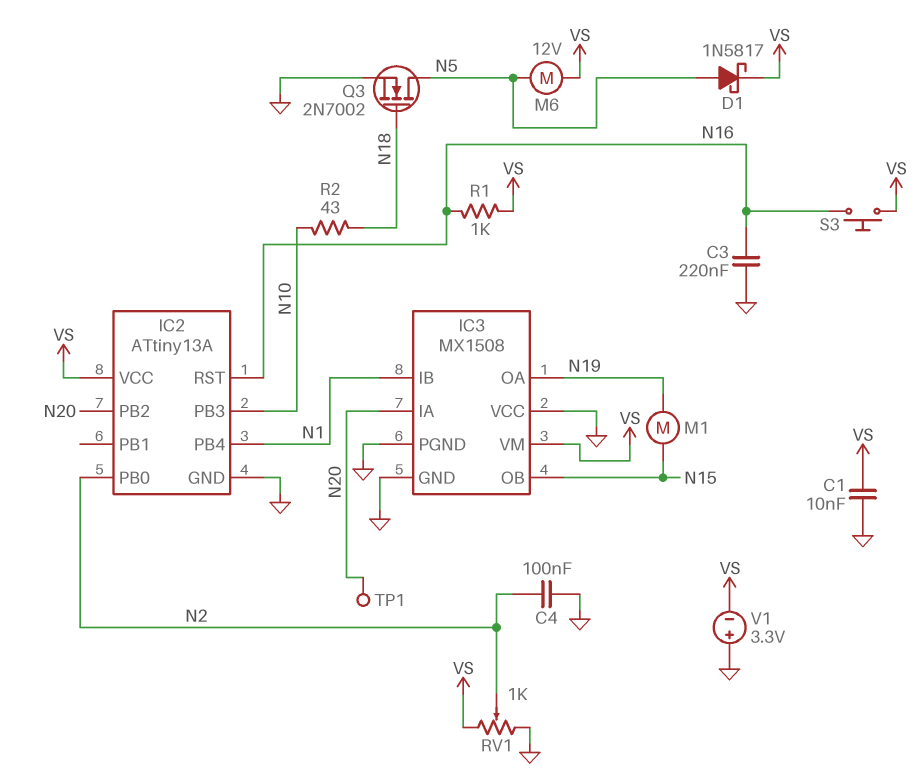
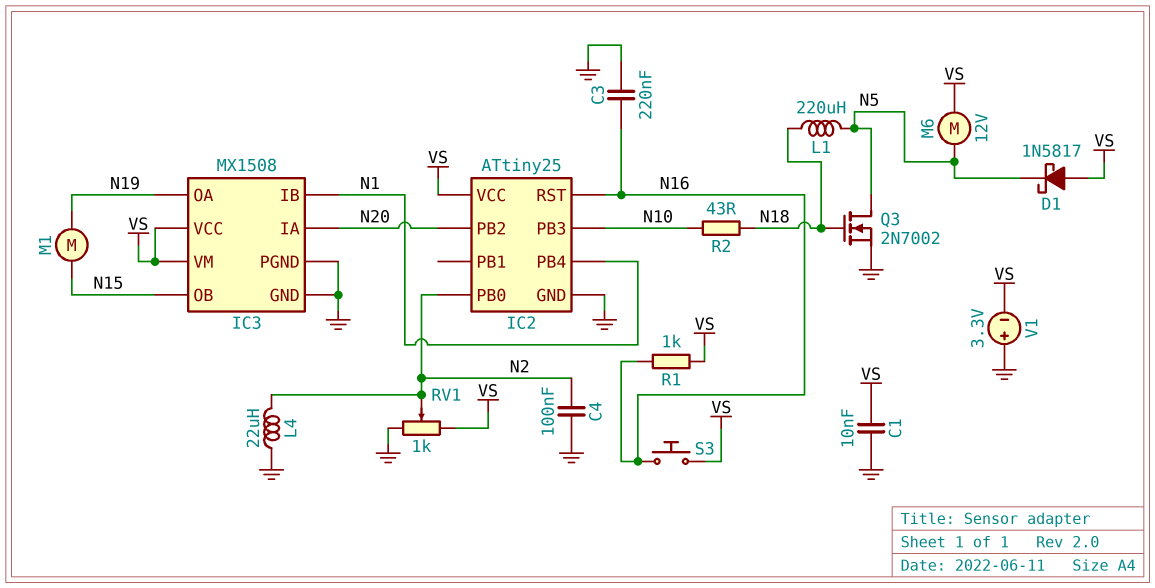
D1: schottky 1N5817 (A N5, K VS) -> schottky 1N5817 (A VS, K N5)
IC2: ATtiny13A -> ATtiny25
IC3 pin VCC: GND -> VS
L1: none -> 220uH (N5, N18)
L4: none -> 22uH (GND, N2)
TP1: test point (N20) -> none

